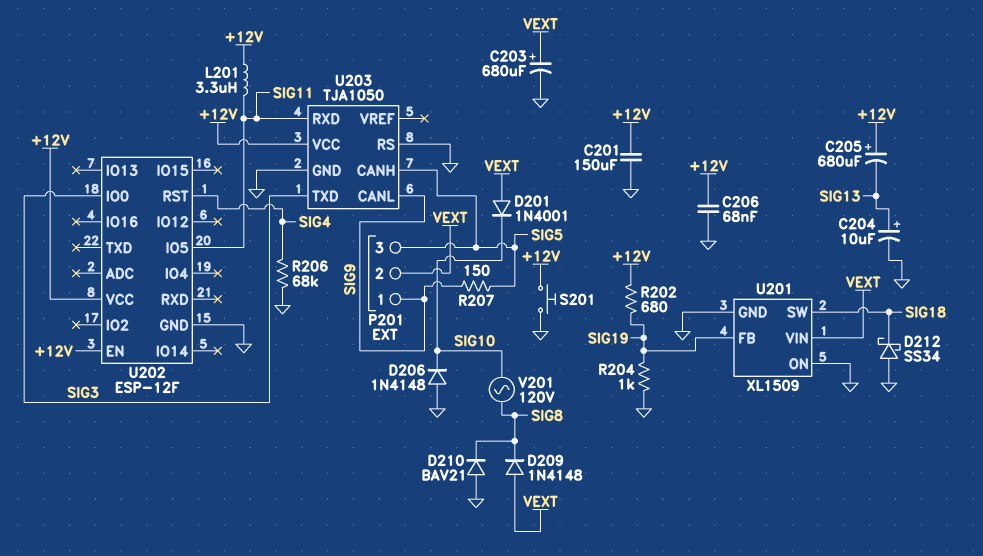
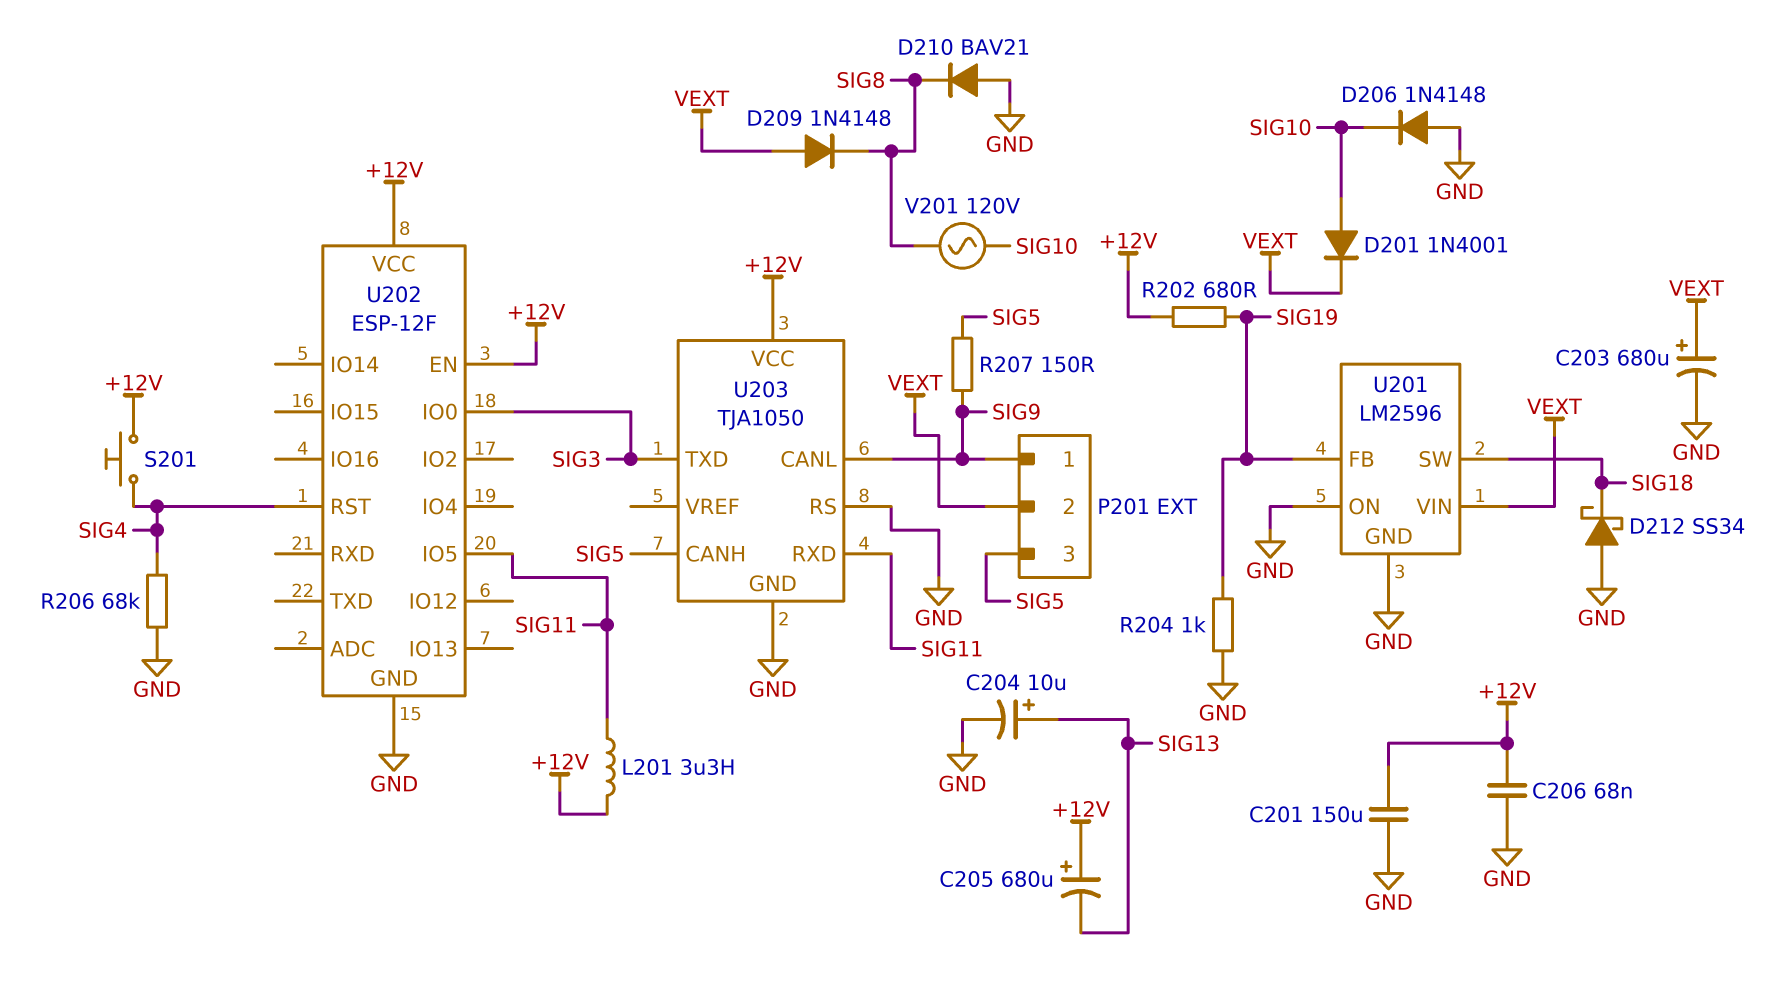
D201: diode 1N4001 (A VEXT, K SIG10) -> diode 1N4001 (A SIG10, K VEXT)
S201: button (+12V, GND) -> button (+12V, SIG4)
U201: XL1509 -> LM2596

